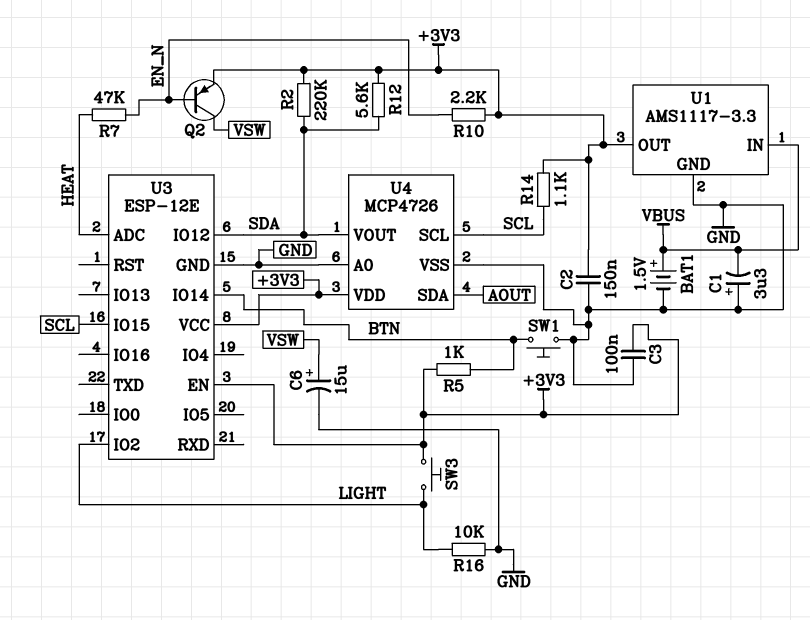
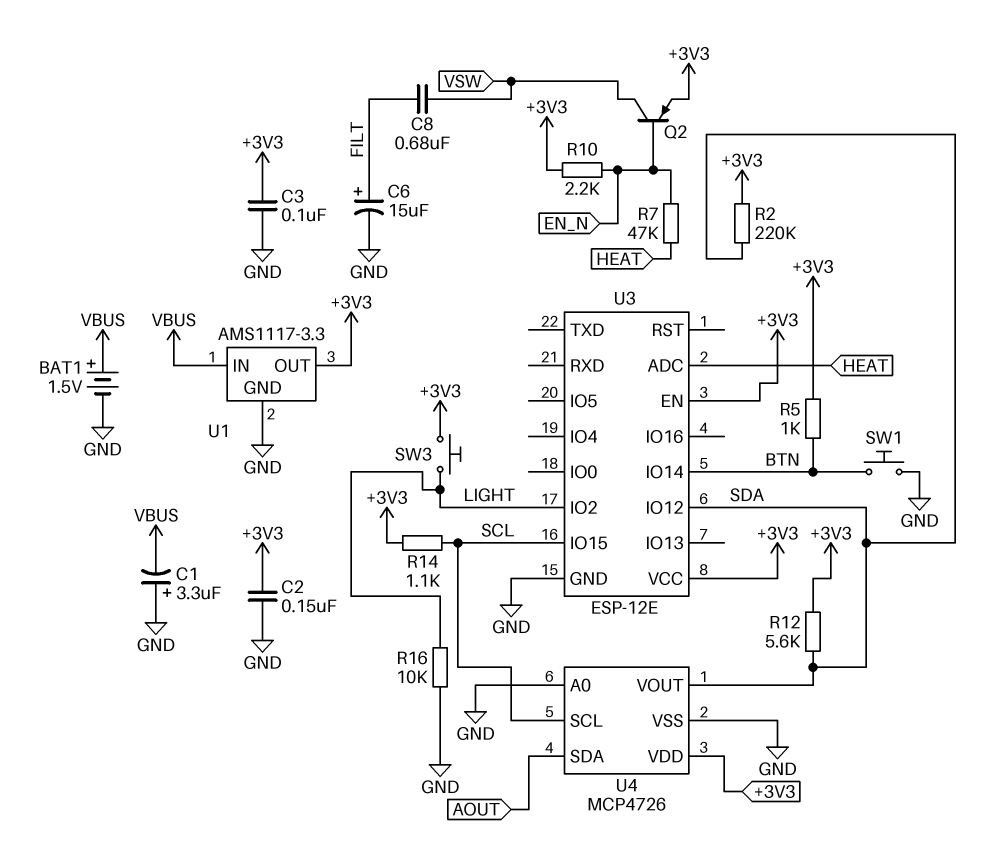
C6: 15uF (plus VSW, minus GND) -> 15uF (plus FILT, minus GND)
C8: none -> 680nF (FILT, VSW)

